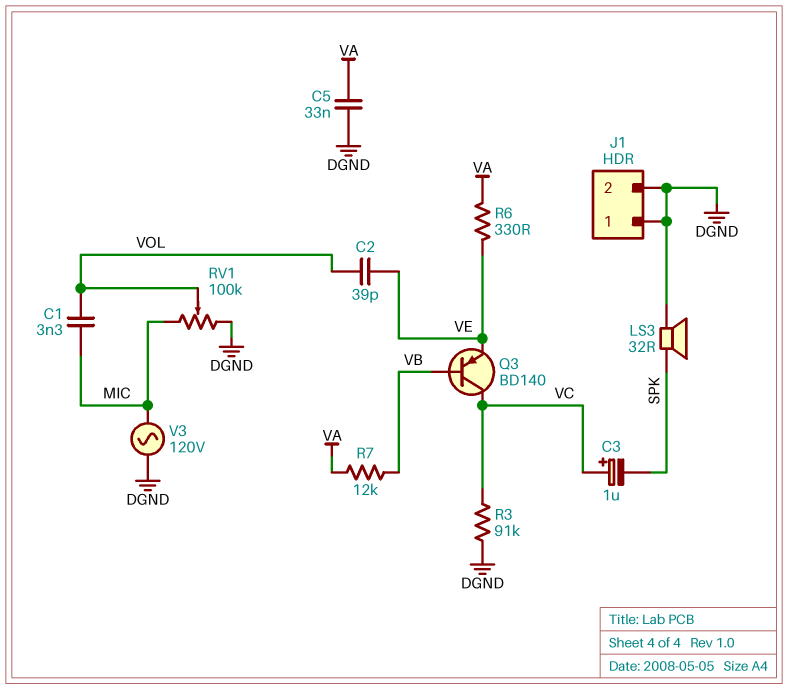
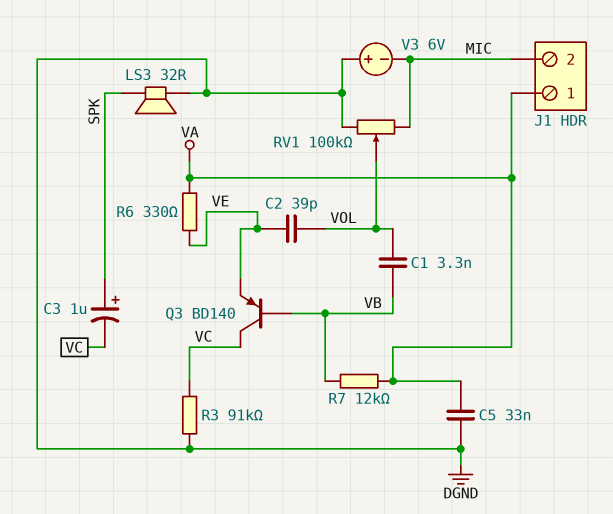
C1: 3.3nF (MIC, VOL) -> 3.3nF (VB, VOL)
C3: 1uF (plus VC, minus SPK) -> 1uF (plus SPK, minus VC)
J1 pin 1: DGND -> VA
J1 pin 2: DGND -> MIC
V3: AC 120V (DGND, MIC) -> 6V (plus DGND, minus MIC)

